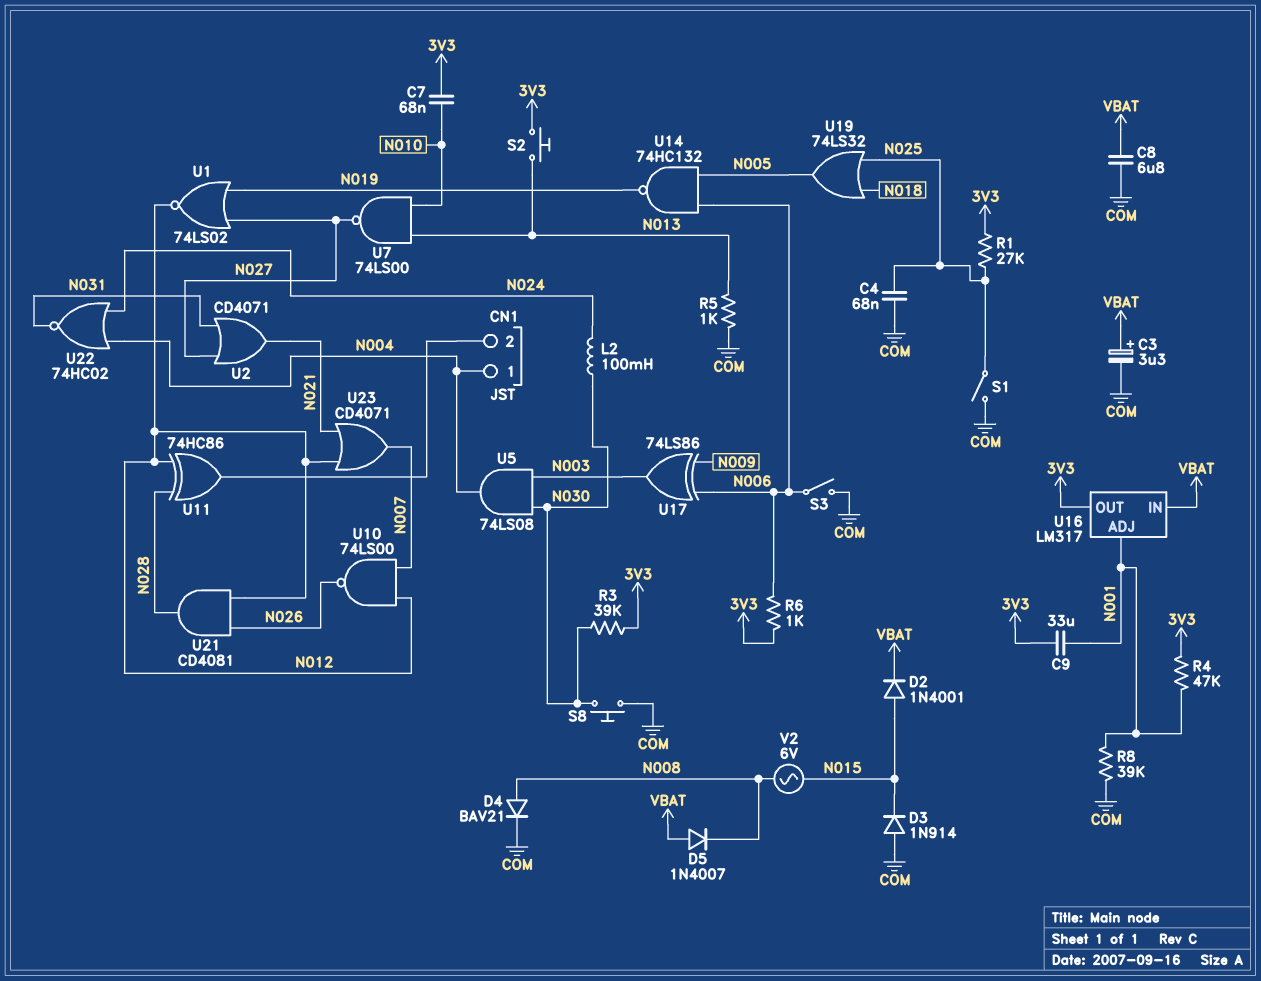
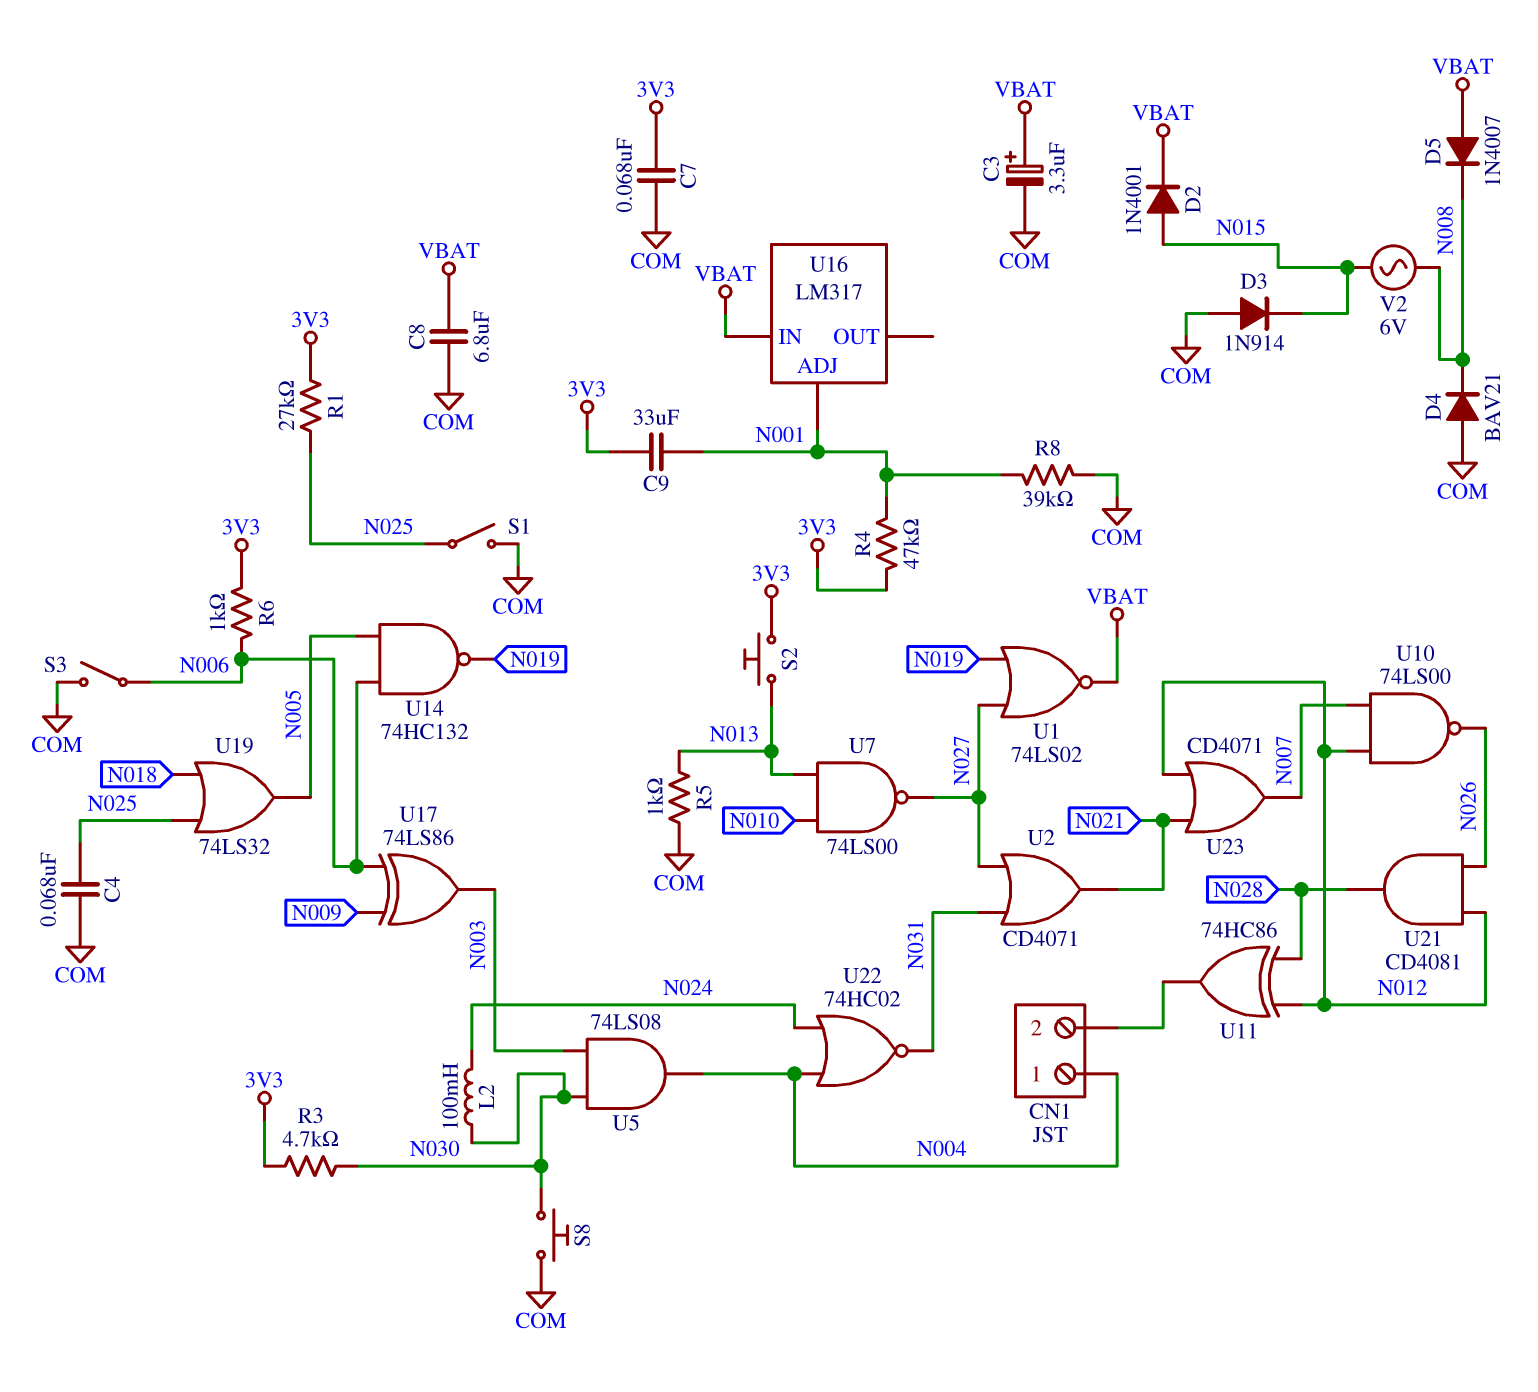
C7: 68nF (3V3, N010) -> 68nF (3V3, COM)
D4: diode BAV21 (A N008, K COM) -> diode BAV21 (A COM, K N008)
R3: 39k (3V3, N030) -> 4.7k (3V3, N030)
U1: NOR 74LS02 (in N019, in N027, out N012) -> NOR 74LS02 (in N019, in N027, out VBAT)
U16 pin OUT: 3V3 -> none

